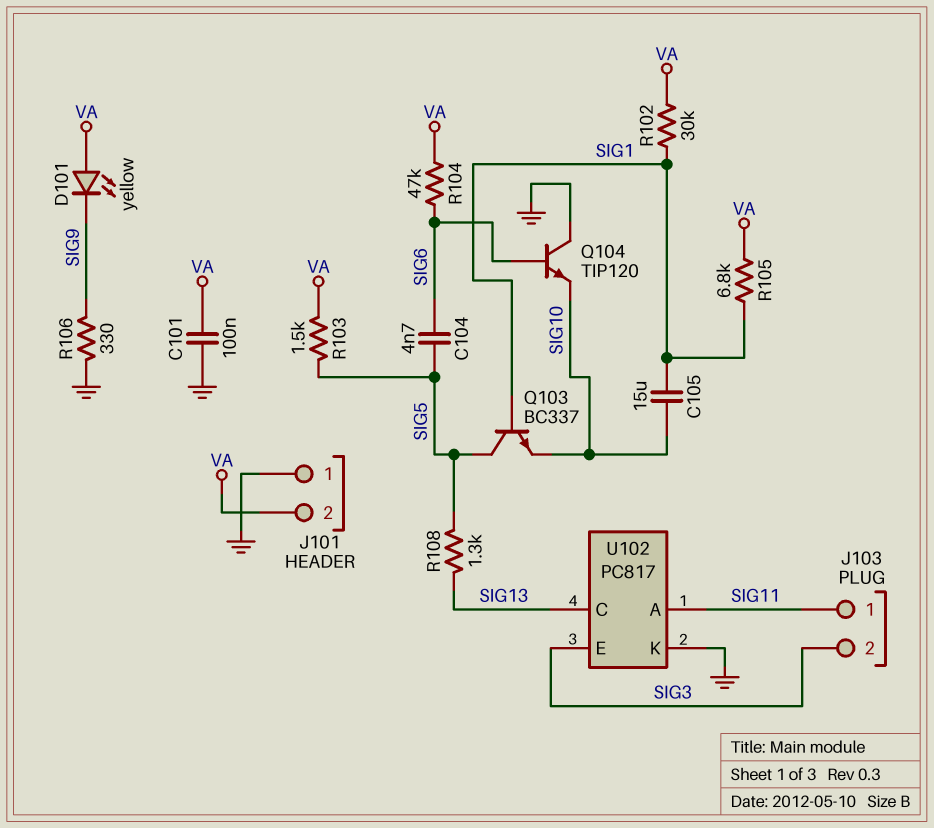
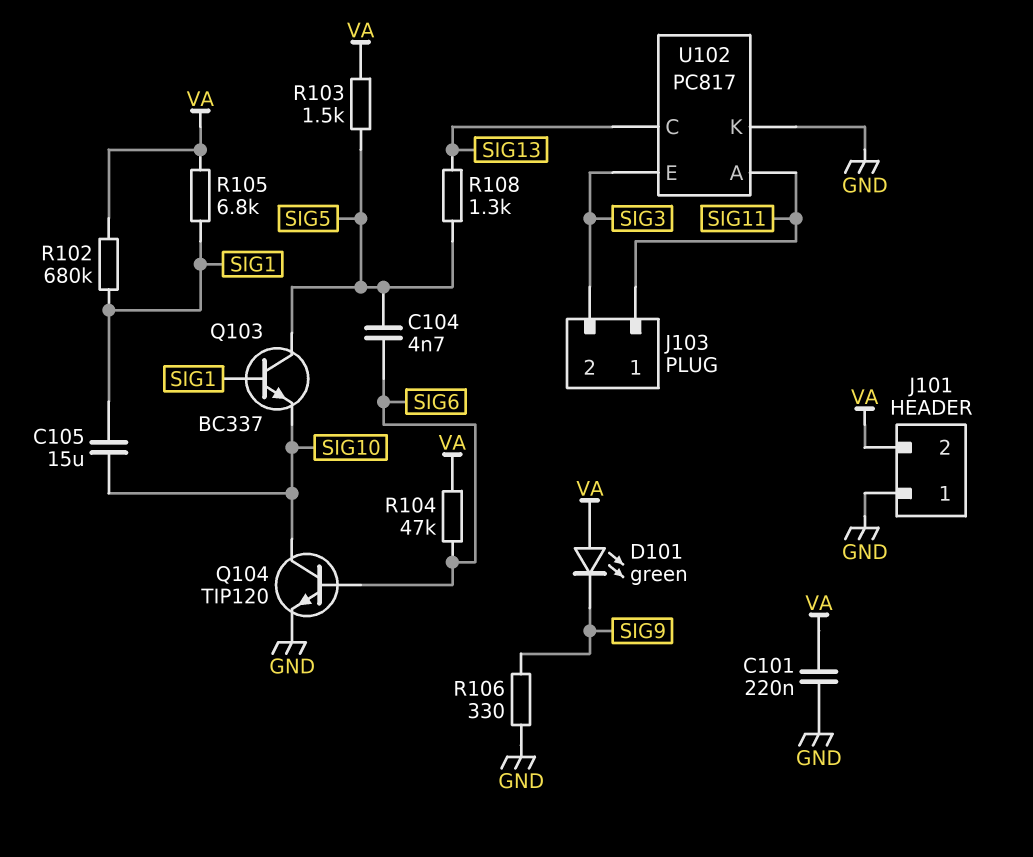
C101: 100nF (GND, VA) -> 220nF (GND, VA)
D101: LED yellow (A VA, K SIG9) -> LED green (A VA, K SIG9)
Q104: NPN TIP120 (B SIG6, C GND, E SIG10) -> NPN TIP120 (B SIG6, C SIG10, E GND)
R102: 30k (SIG1, VA) -> 680k (SIG1, VA)

